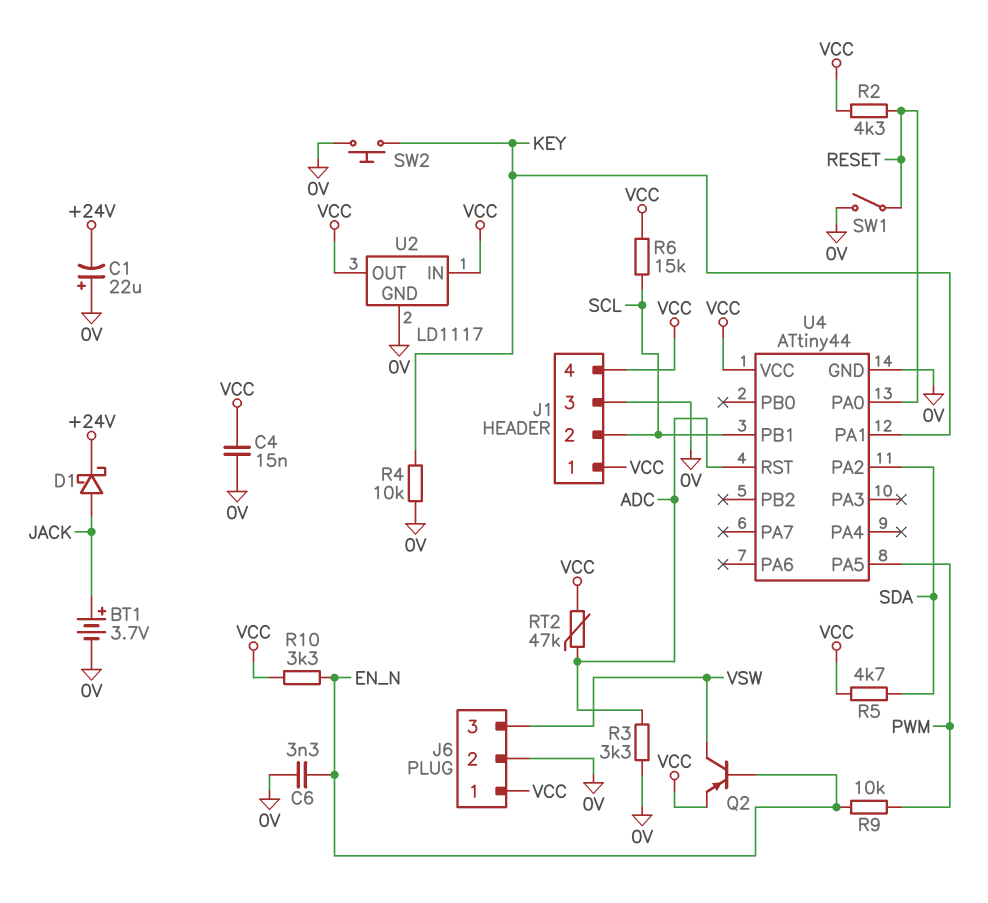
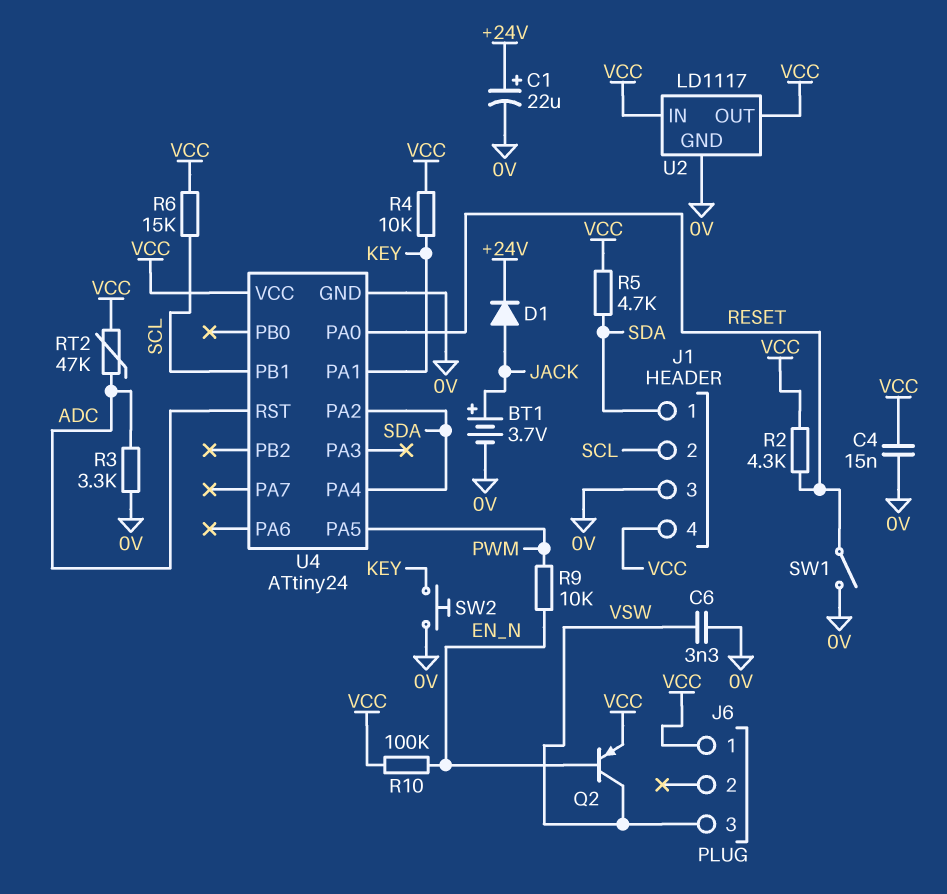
C1: 22uF (plus 0V, minus +24V) -> 22uF (plus +24V, minus 0V)
C6: 3.3nF (0V, EN_N) -> 3.3nF (0V, VSW)
D1: schottky (A JACK, K +24V) -> diode (A JACK, K +24V)
J1 pin 1: VCC -> SDA
J6 pin 2: 0V -> none
R4: 10k (0V, KEY) -> 10k (KEY, VCC)
R10: 3.3k (EN_N, VCC) -> 100k (EN_N, VCC)
U4: ATtiny44 -> ATtiny24
U4 pin PA4: none -> SDA

